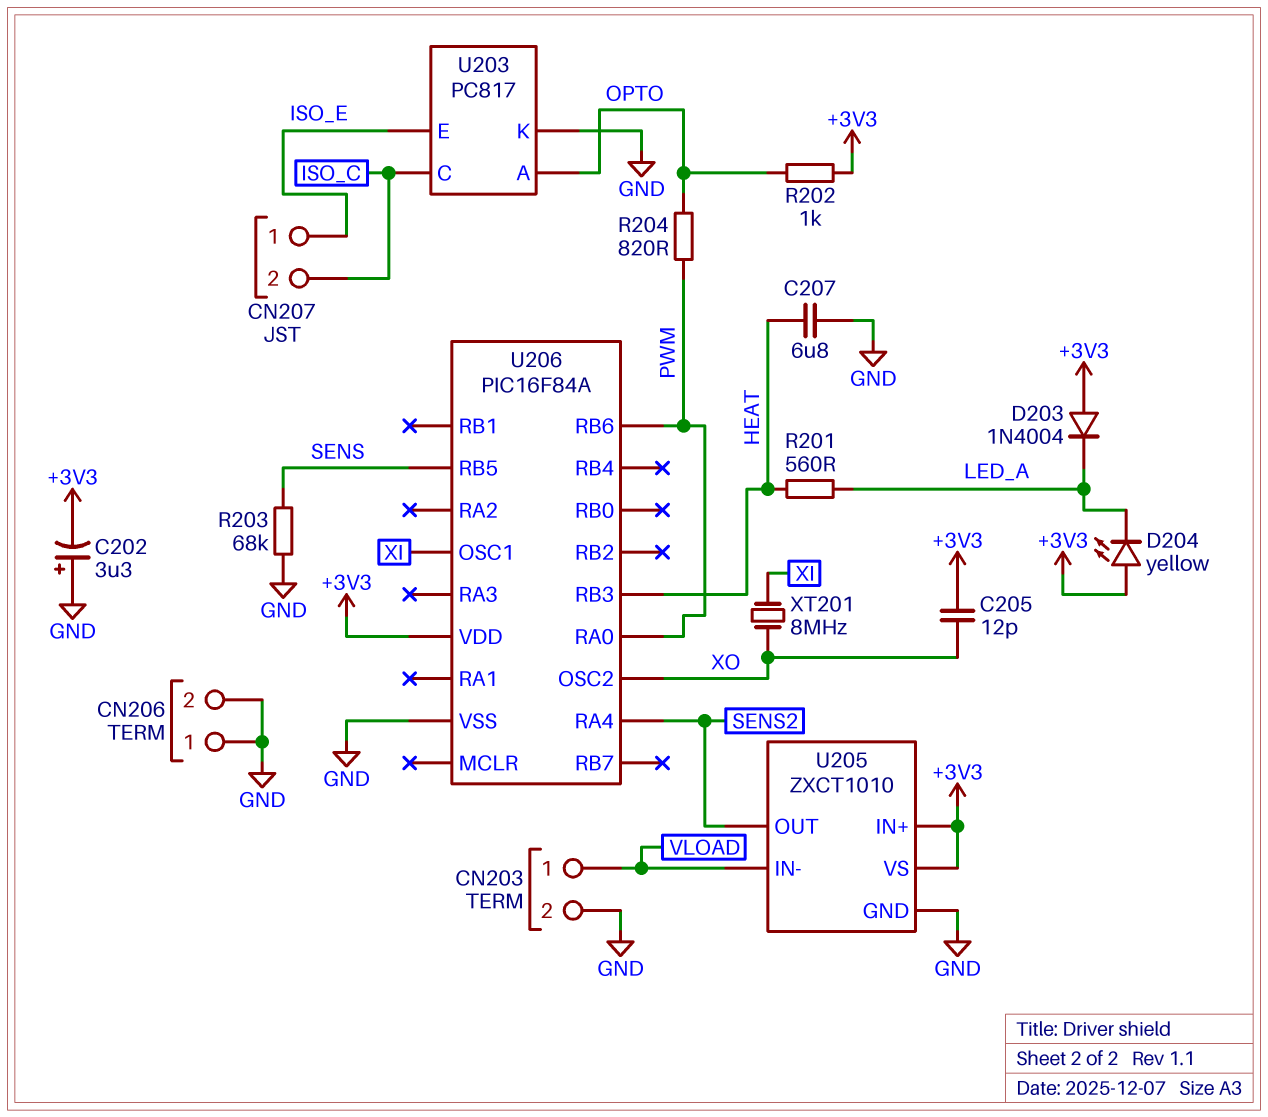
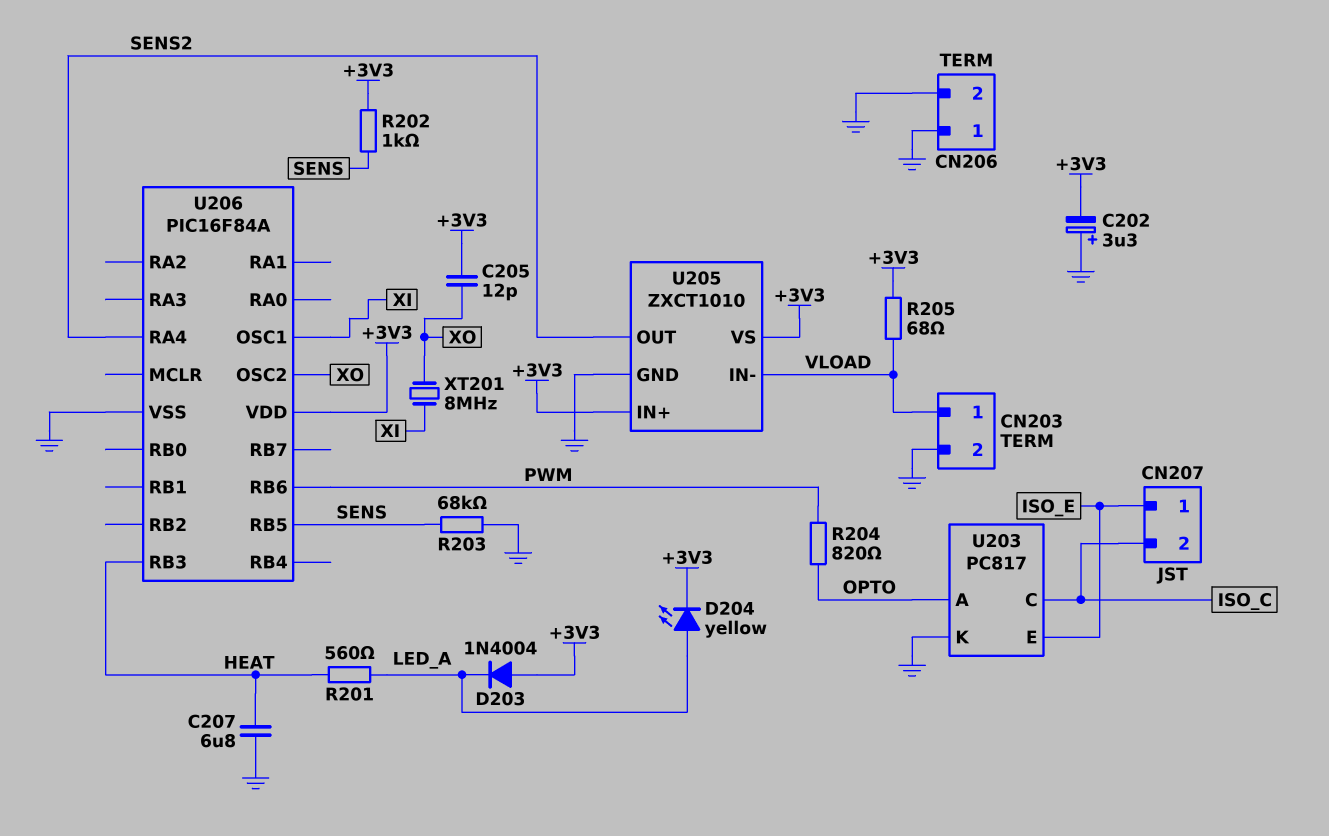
D204: LED yellow (A +3V3, K LED_A) -> LED yellow (A LED_A, K +3V3)
R202: 1k (+3V3, OPTO) -> 1k (+3V3, SENS)
R205: none -> 68 (+3V3, VLOAD)
U206 pin RA0: PWM -> none

